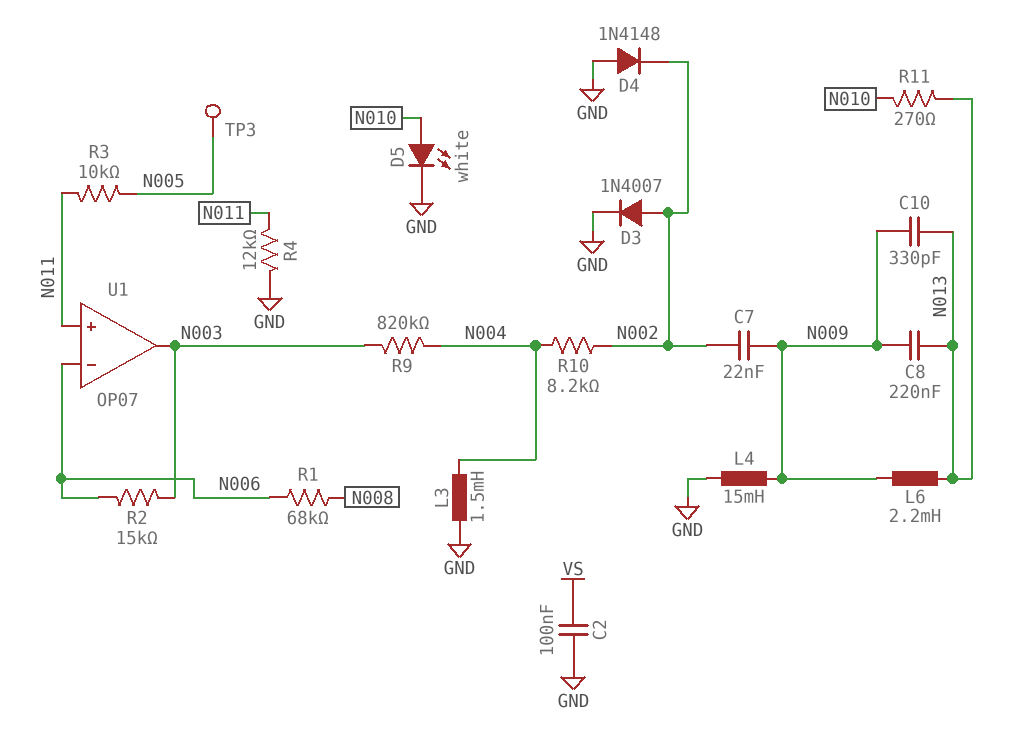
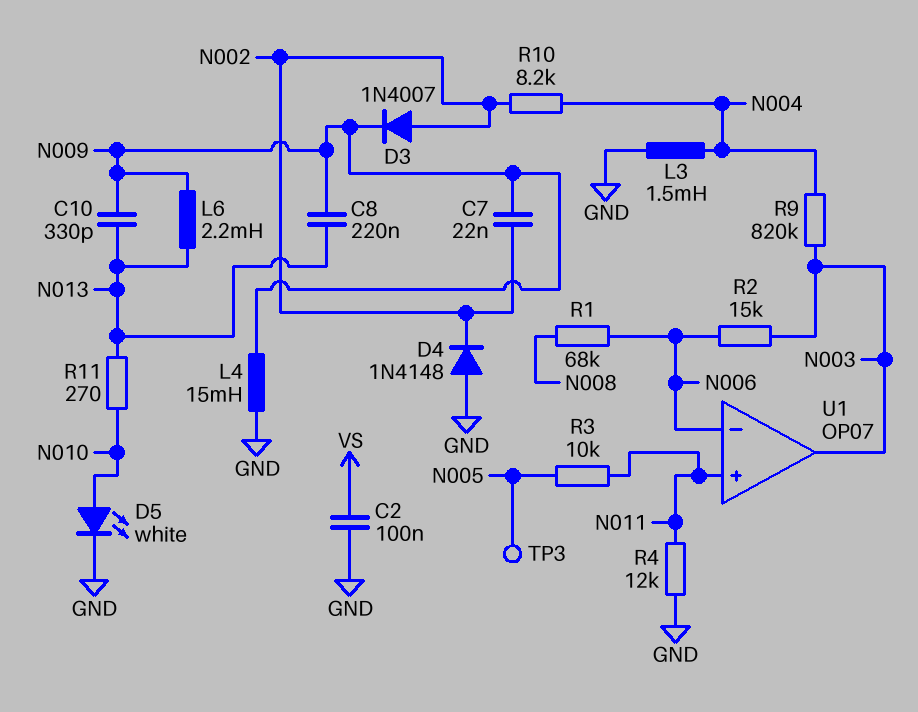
D3: diode 1N4007 (A N002, K GND) -> diode 1N4007 (A N002, K N009)

